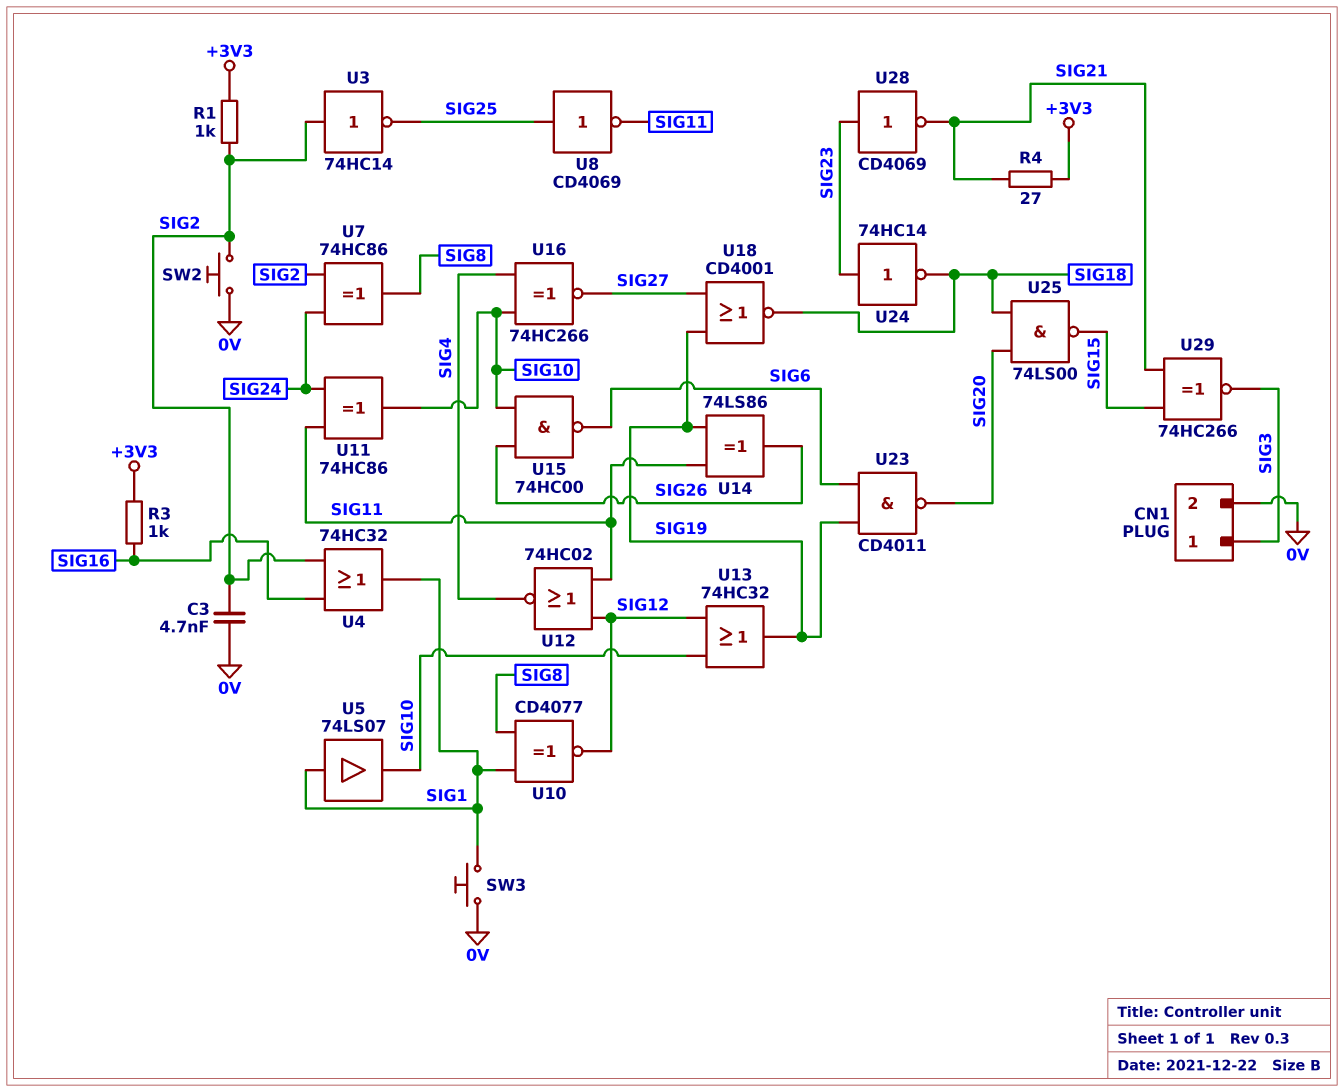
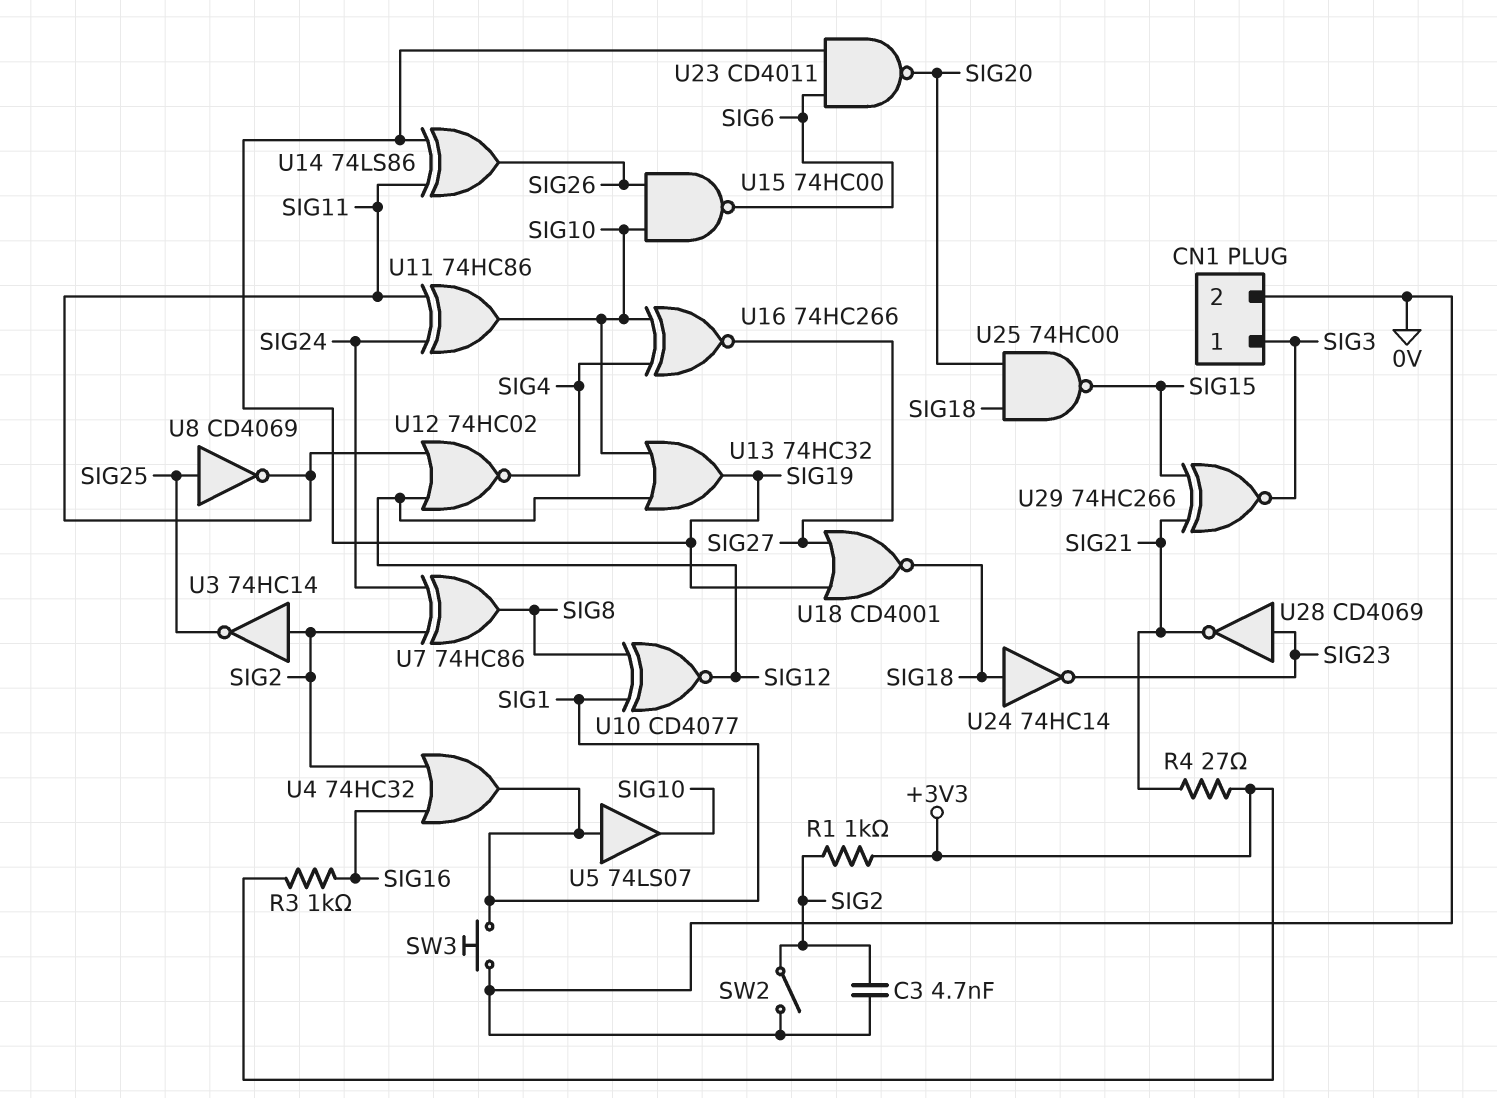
SW2: button (0V, SIG2) -> switch (0V, SIG2)
U24: NOT 74HC14 (in SIG23, out SIG18) -> NOT 74HC14 (in SIG18, out SIG23)
U25: NAND 74LS00 (in SIG18, in SIG20, out SIG15) -> NAND 74HC00 (in SIG18, in SIG20, out SIG15)

